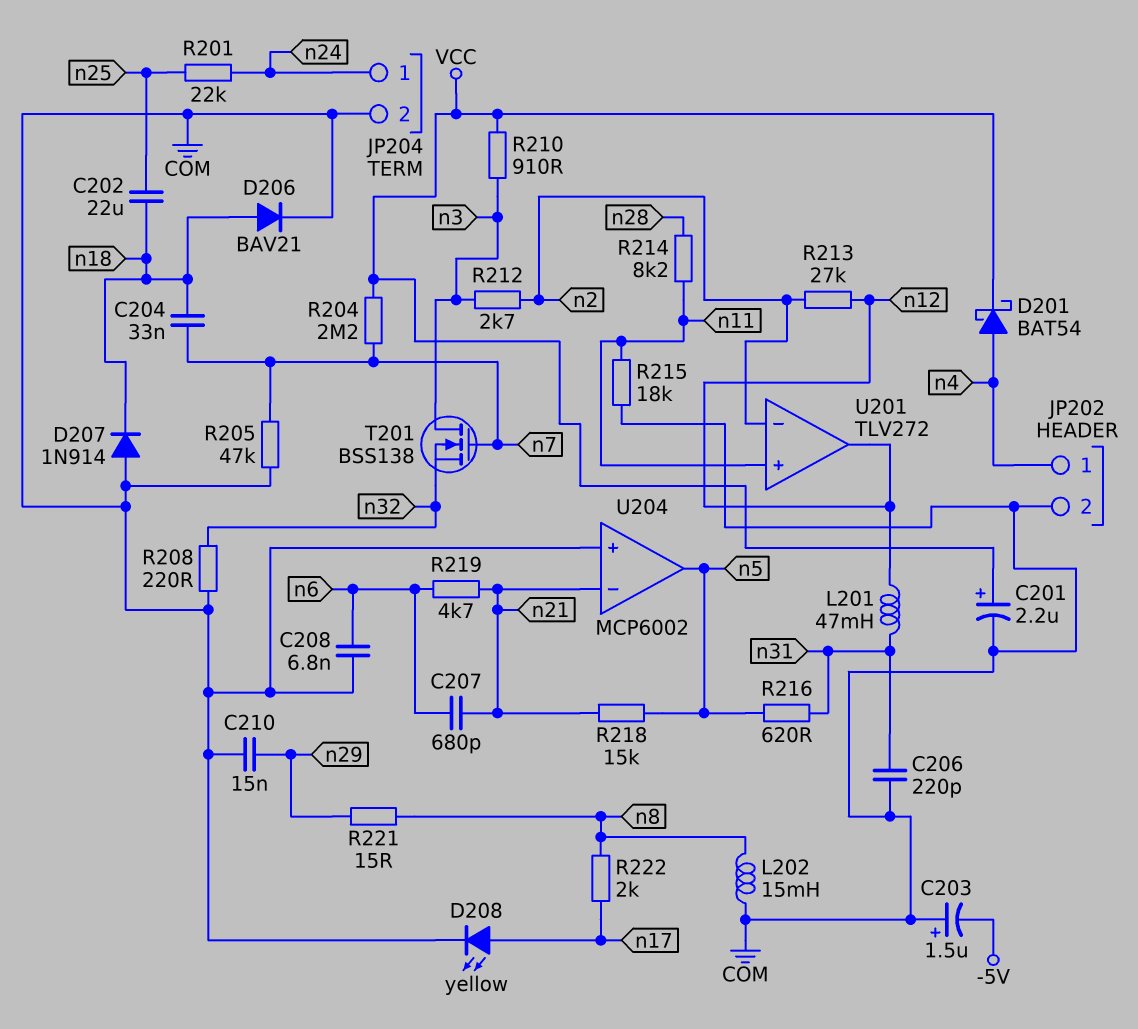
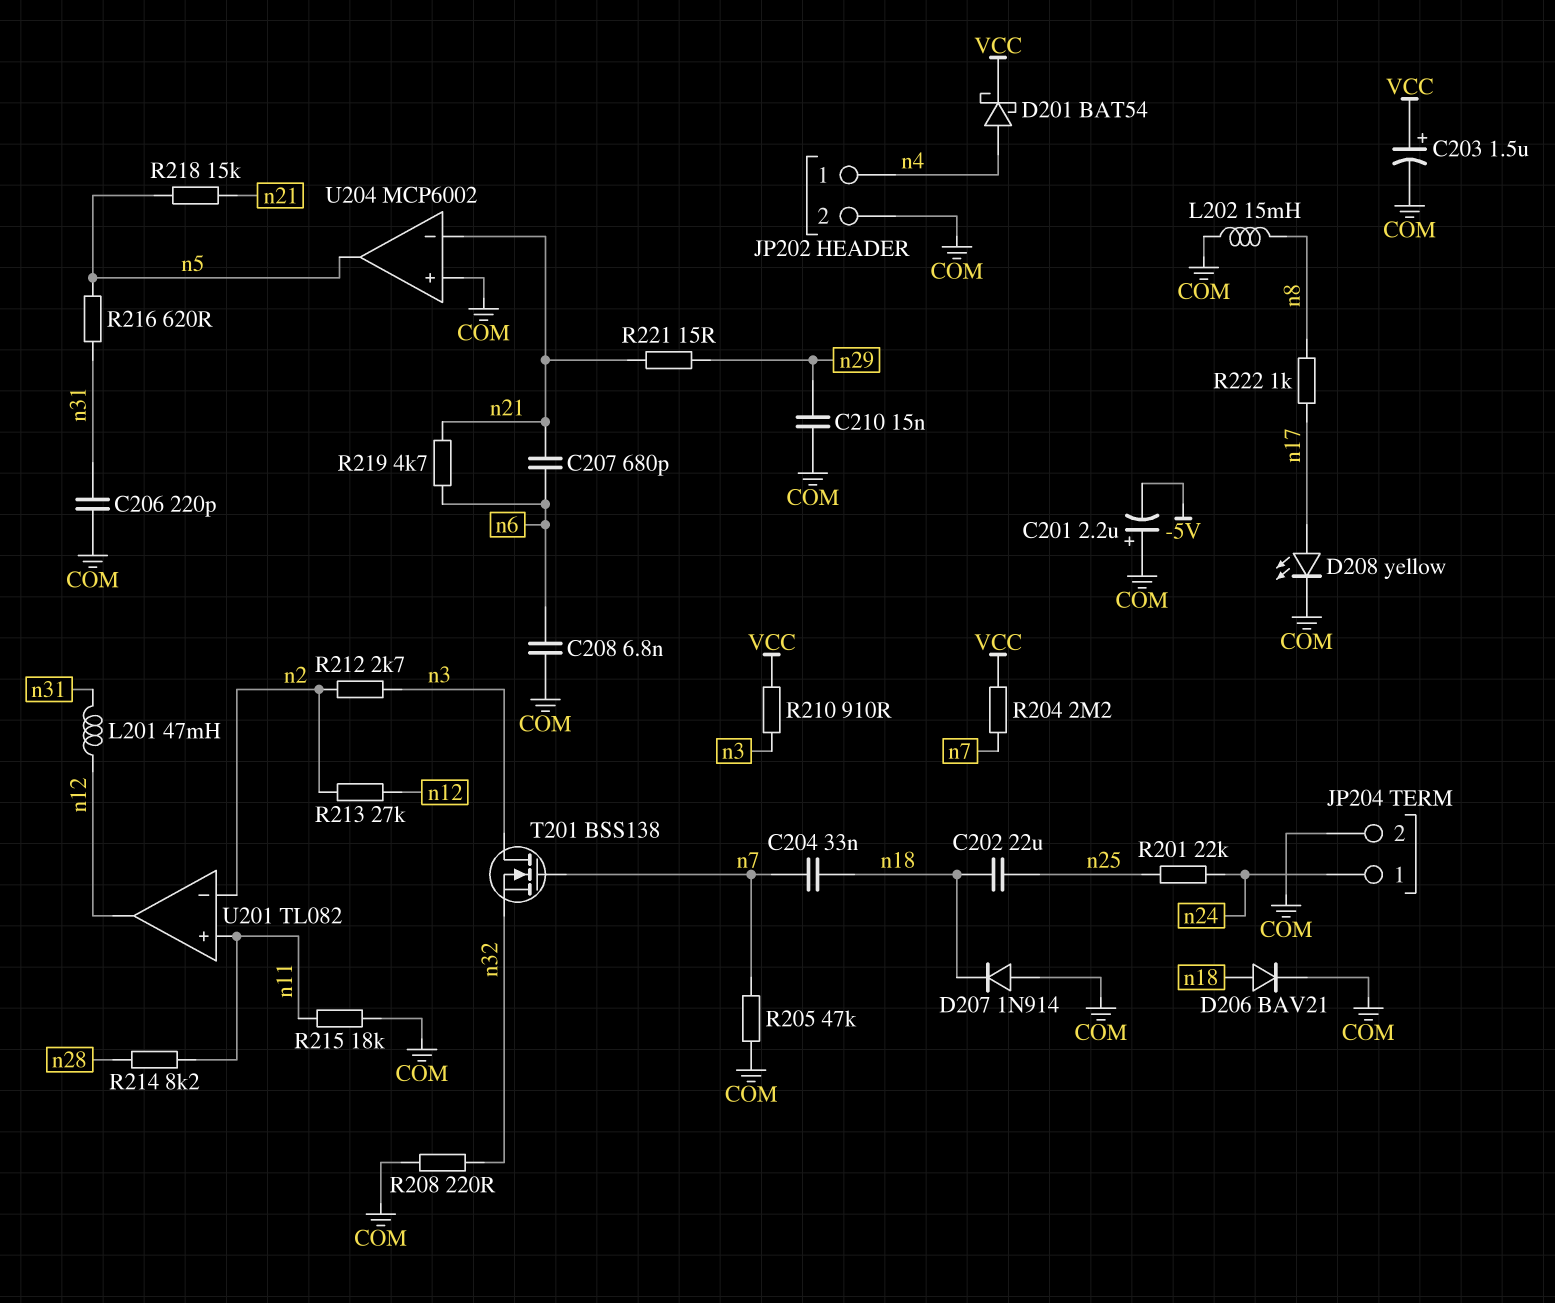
C201: 2.2uF (plus VCC, minus COM) -> 2.2uF (plus COM, minus -5V)
C203: 1.5uF (plus COM, minus -5V) -> 1.5uF (plus VCC, minus COM)
R221: 15 (n8, n29) -> 15 (n21, n29)
R222: 2k (n8, n17) -> 1k (n8, n17)
U201: TLV272 -> TL082

